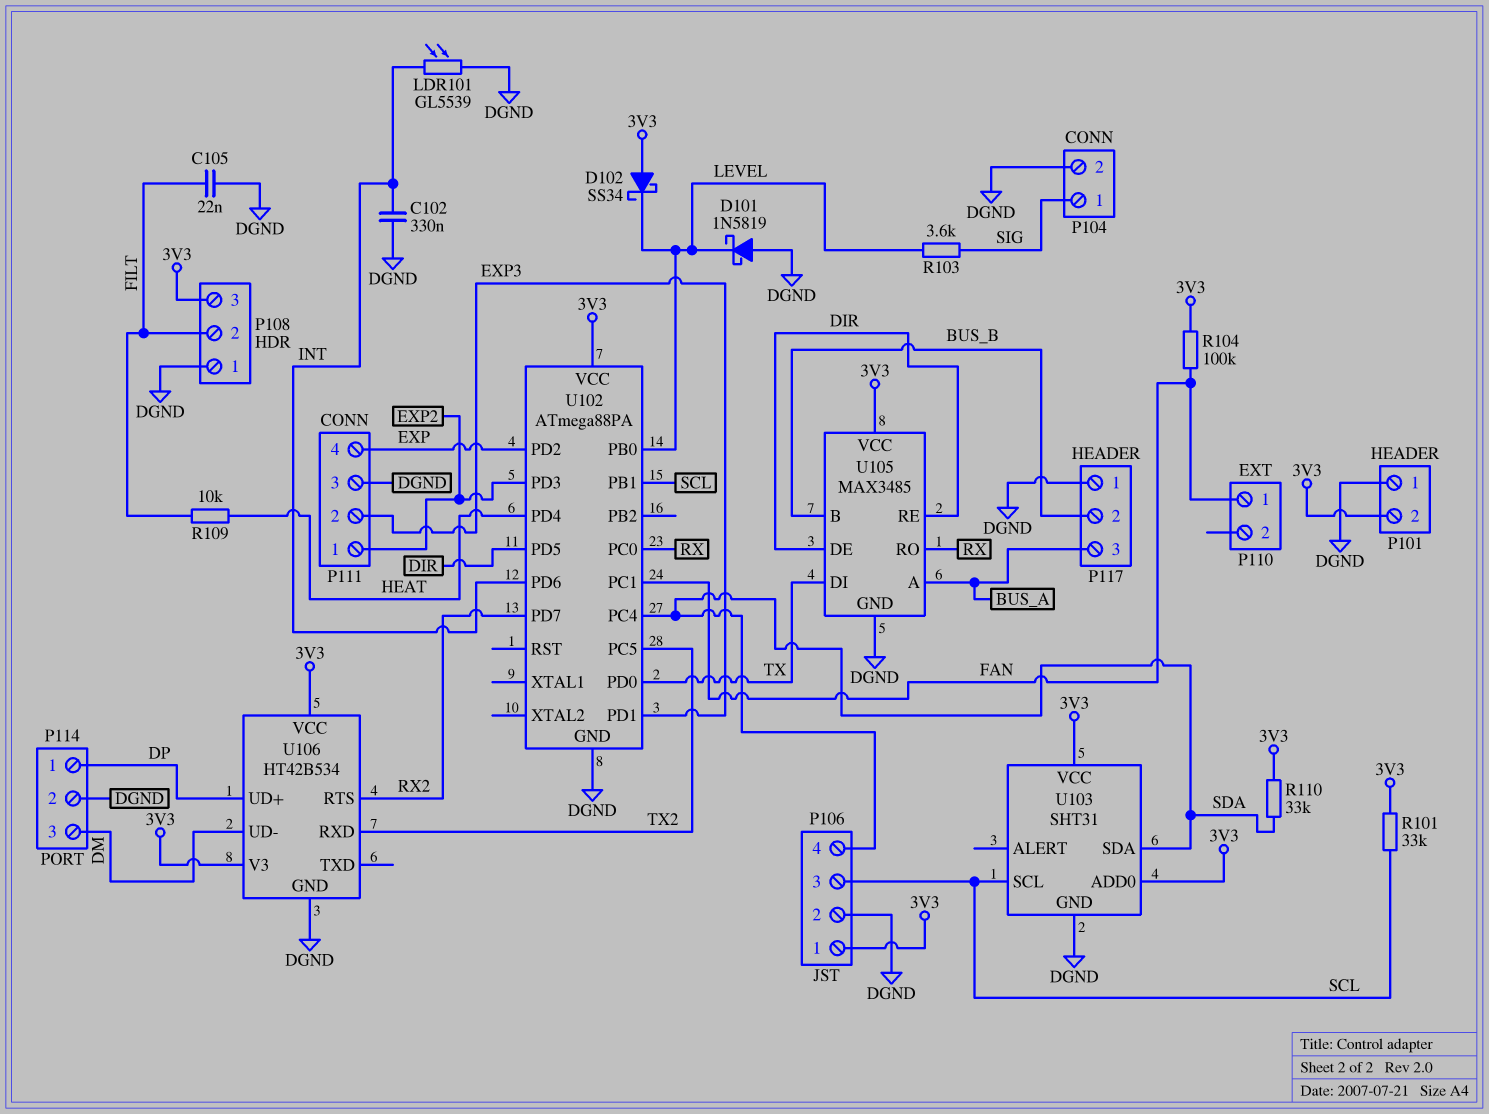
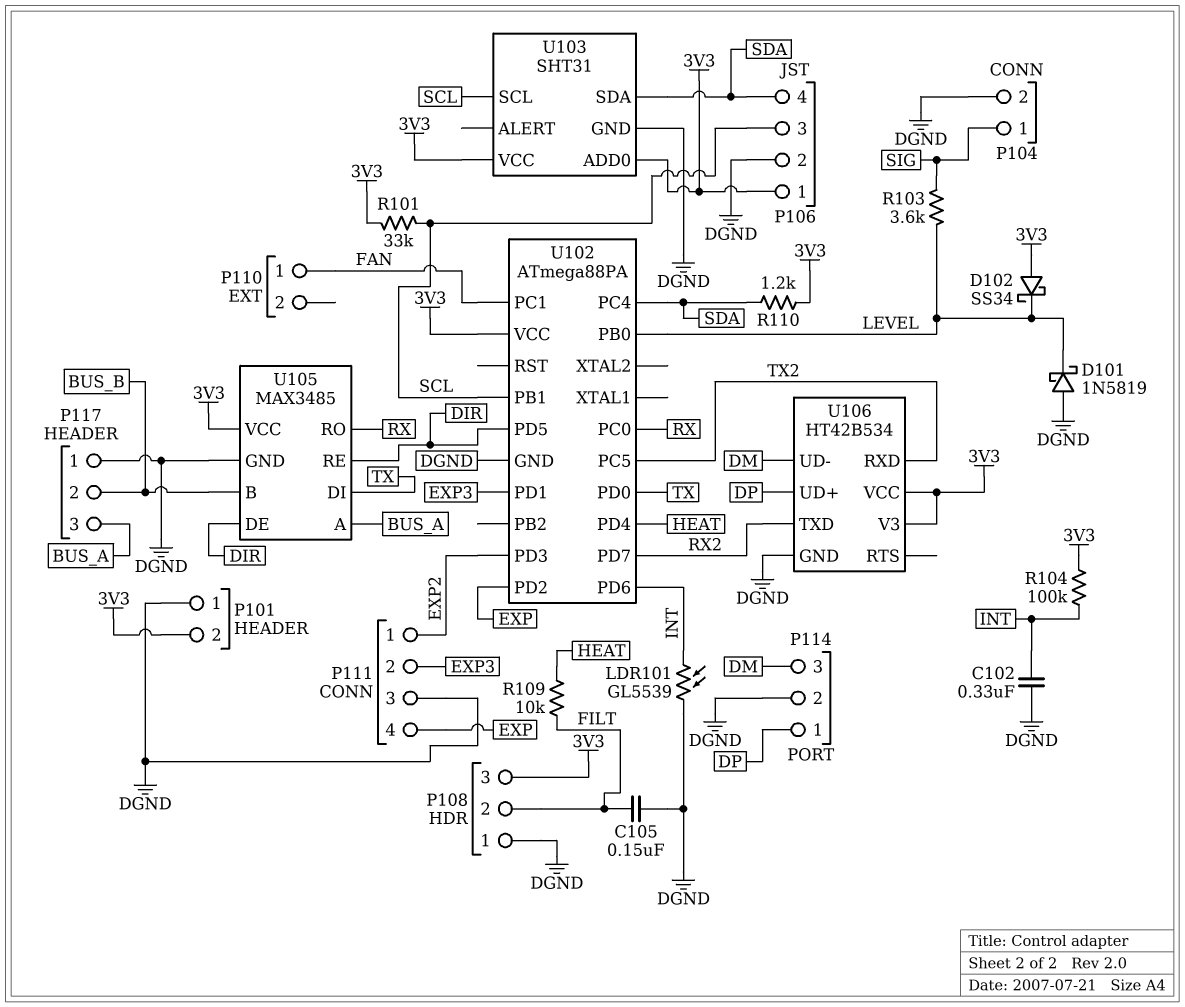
C105: 22nF (DGND, FILT) -> 150nF (DGND, FILT)
R104: 100k (3V3, FAN) -> 100k (3V3, INT)
R110: 33k (3V3, SDA) -> 1.2k (3V3, SDA)
U106 pin RTS: RX2 -> none
U106 pin TXD: none -> RX2

